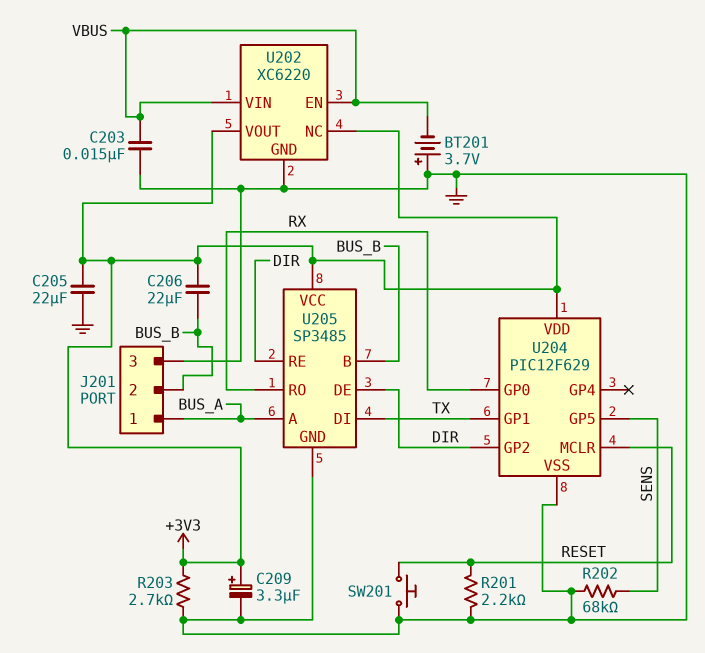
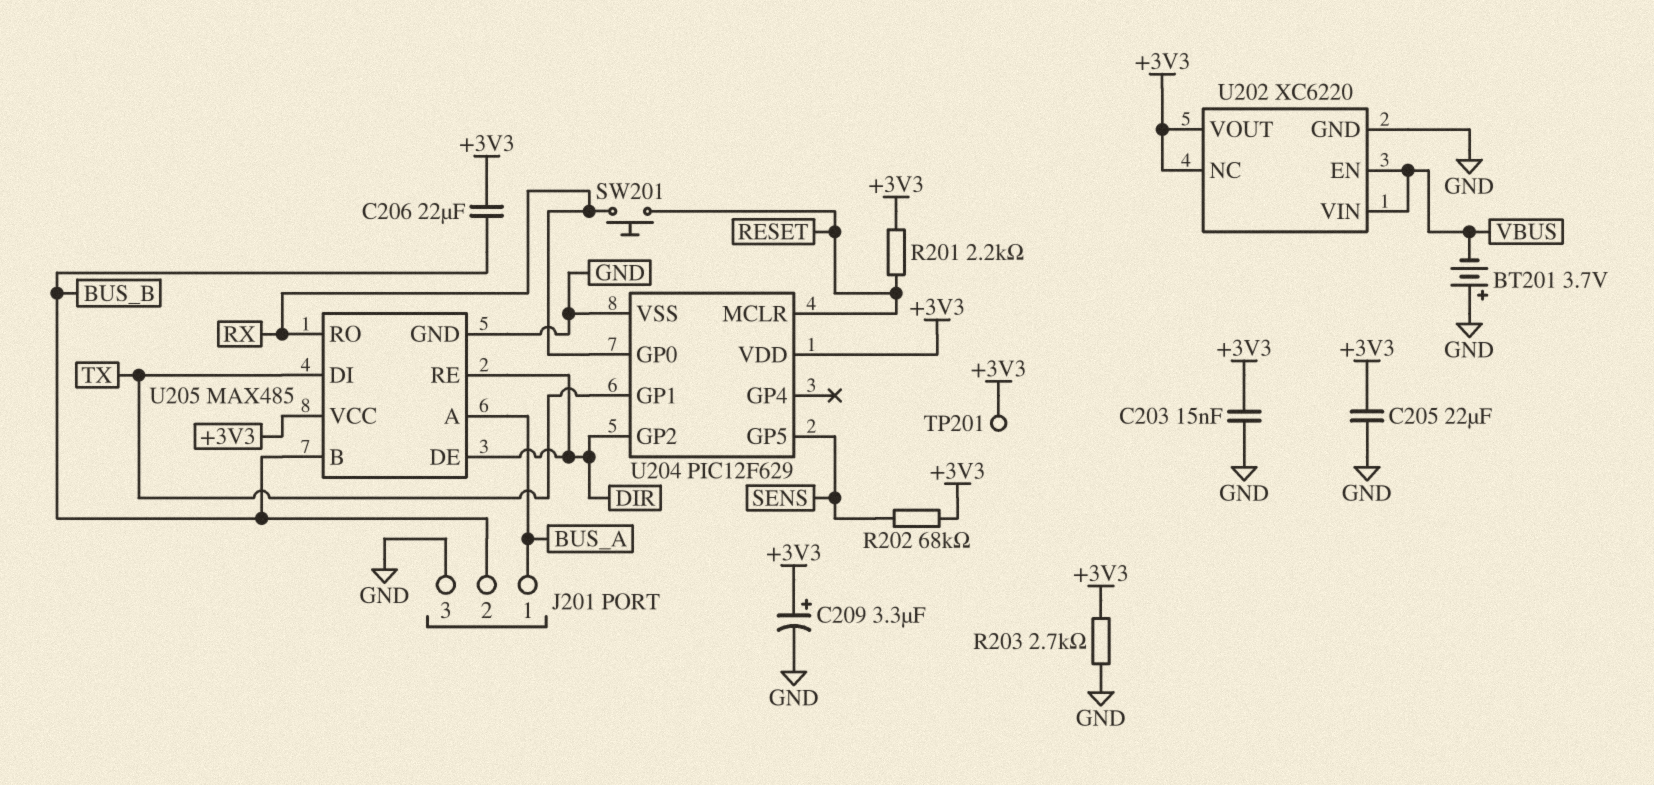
C203: 15nF (GND, VBUS) -> 15nF (+3V3, GND)
R201: 2.2k (GND, RESET) -> 2.2k (+3V3, RESET)
R202: 68k (GND, SENS) -> 68k (+3V3, SENS)
SW201: button (GND, RESET) -> button (RESET, RX)
TP201: none -> test point (+3V3)
U205: SP3485 -> MAX485

